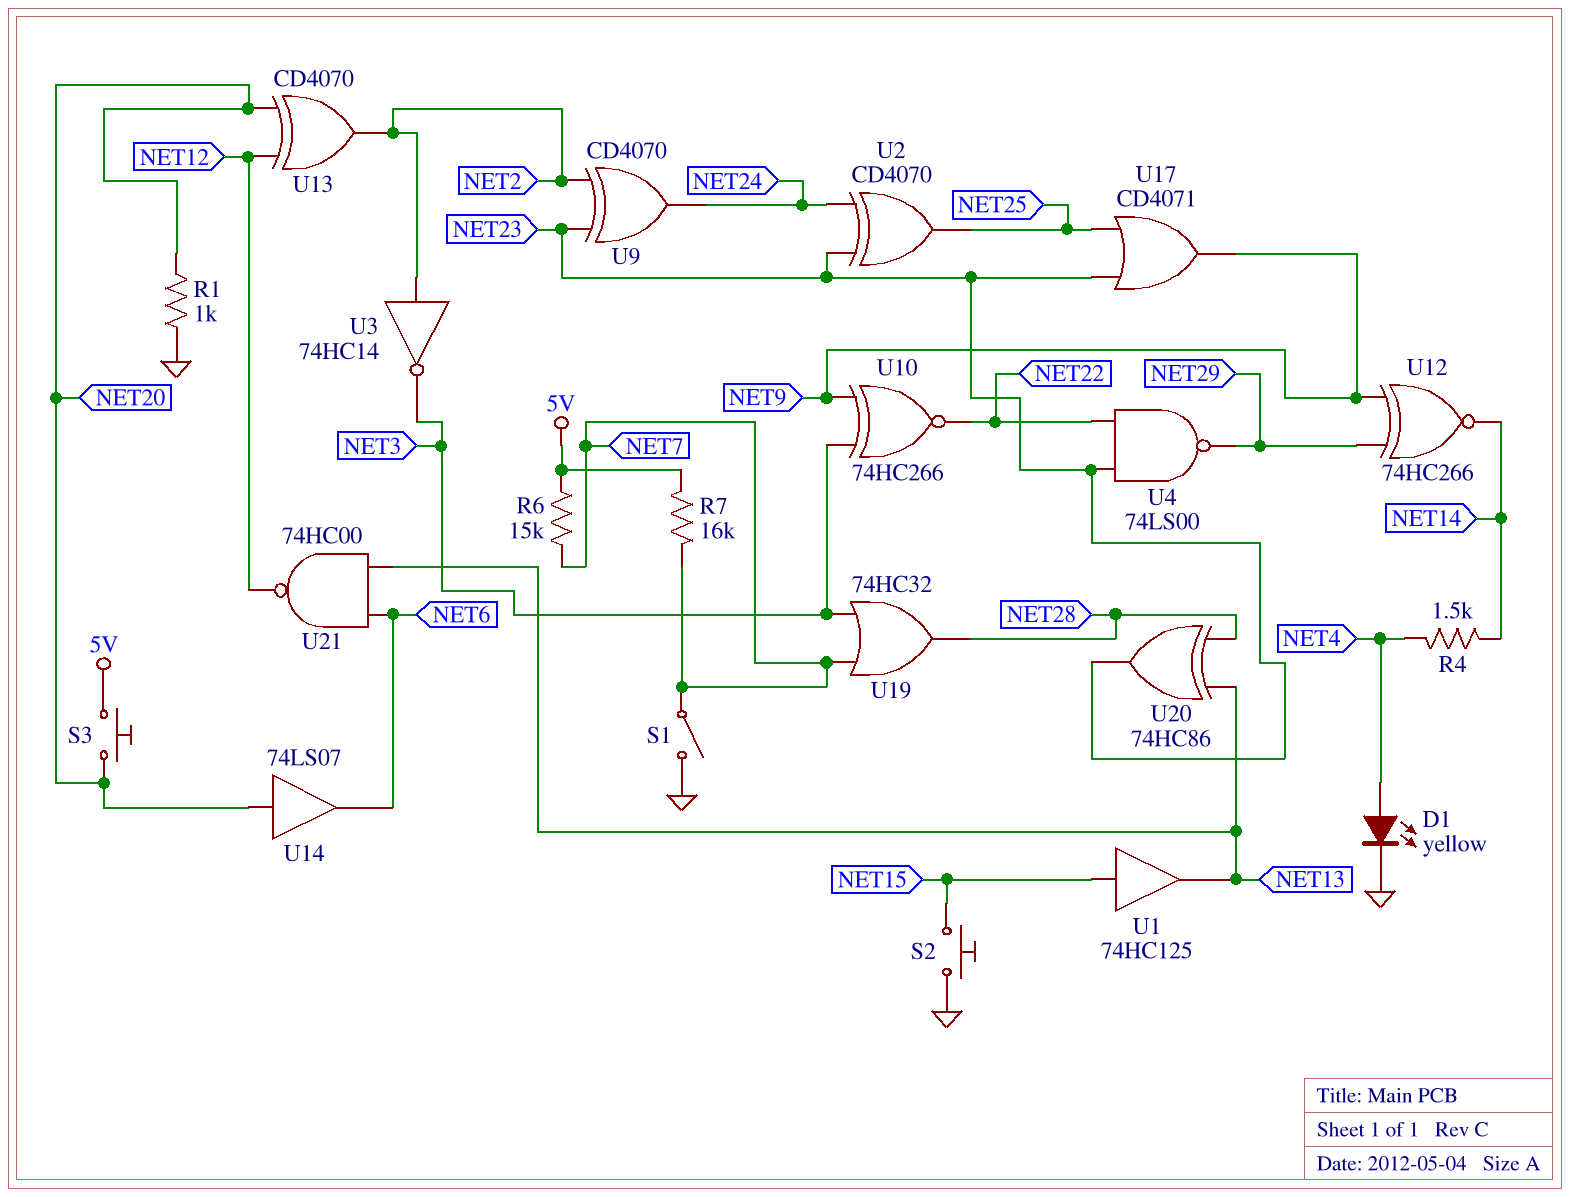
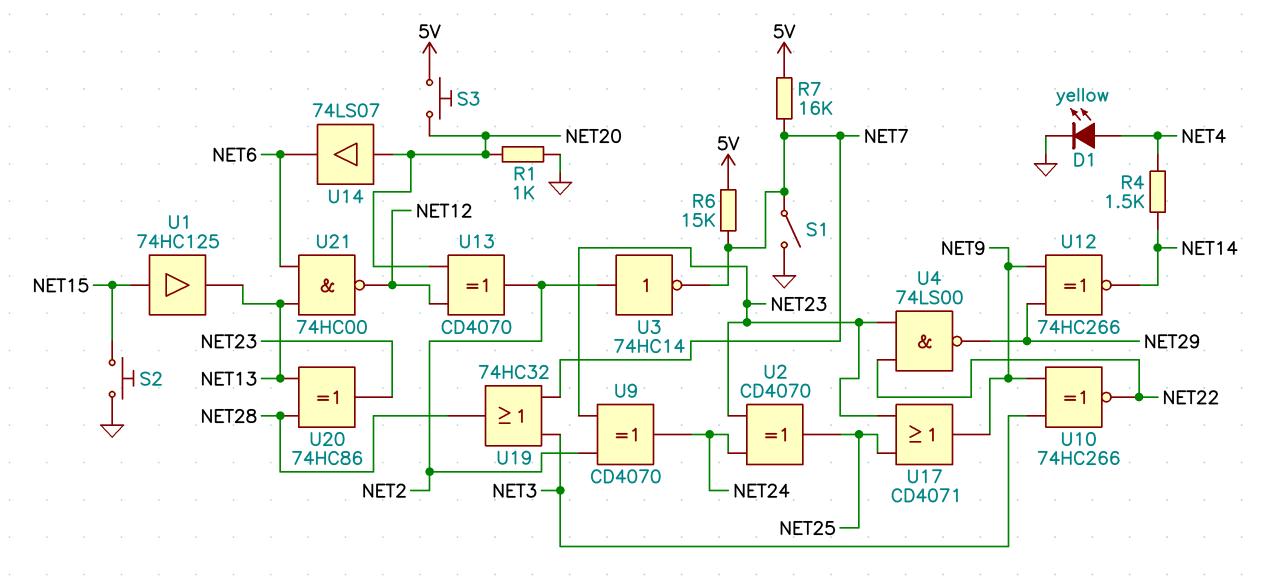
U3: NOT 74HC14 (in NET2, out NET3) -> NOT 74HC14 (in NET2, out NET7)

